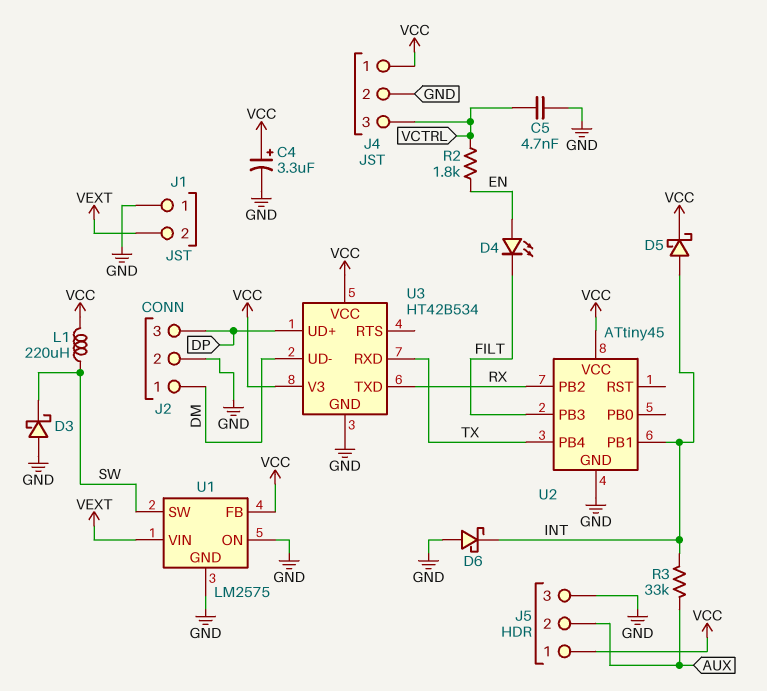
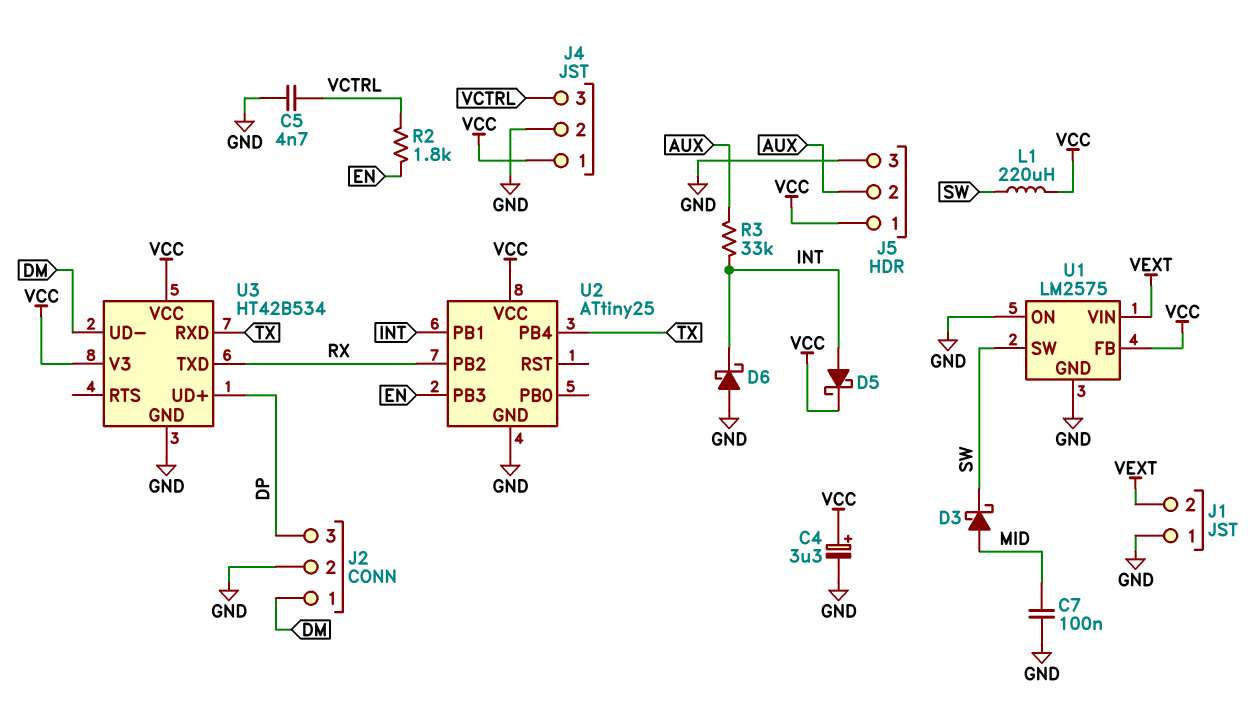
C7: none -> 100nF (GND, MID)
D3: schottky (A GND, K SW) -> schottky (A MID, K SW)
D4: LED (A EN, K FILT) -> none
U2: ATtiny45 -> ATtiny25
U2 pin PB3: FILT -> EN

